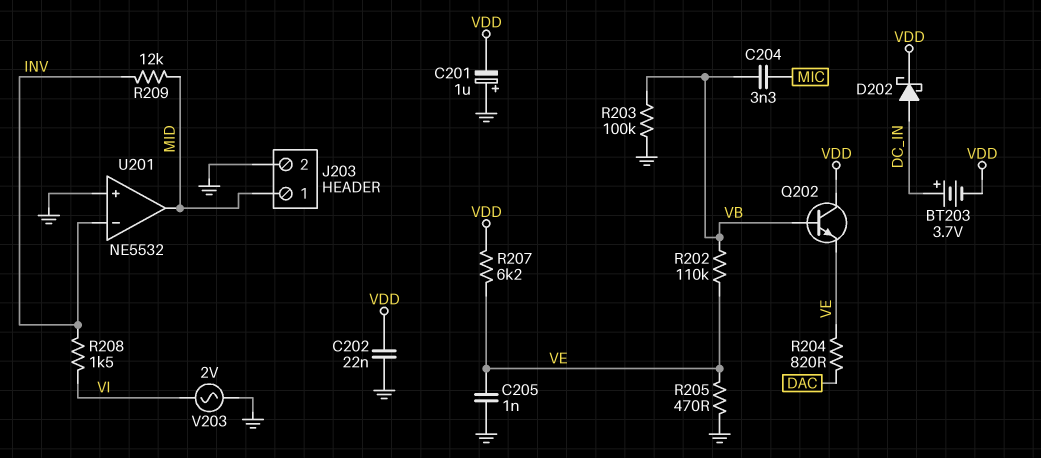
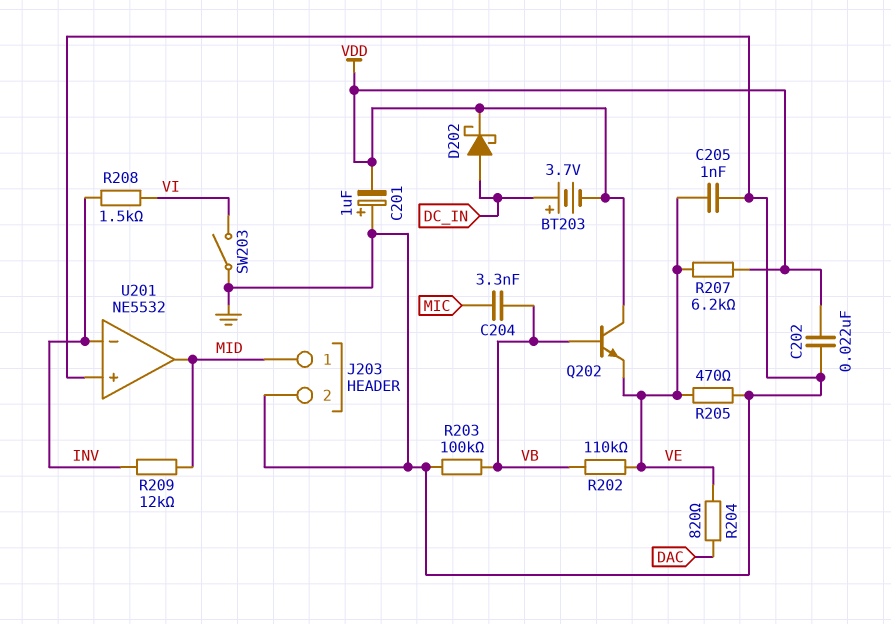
SW203: none -> switch (GND, VI)
V203: AC 2V (GND, VI) -> none

